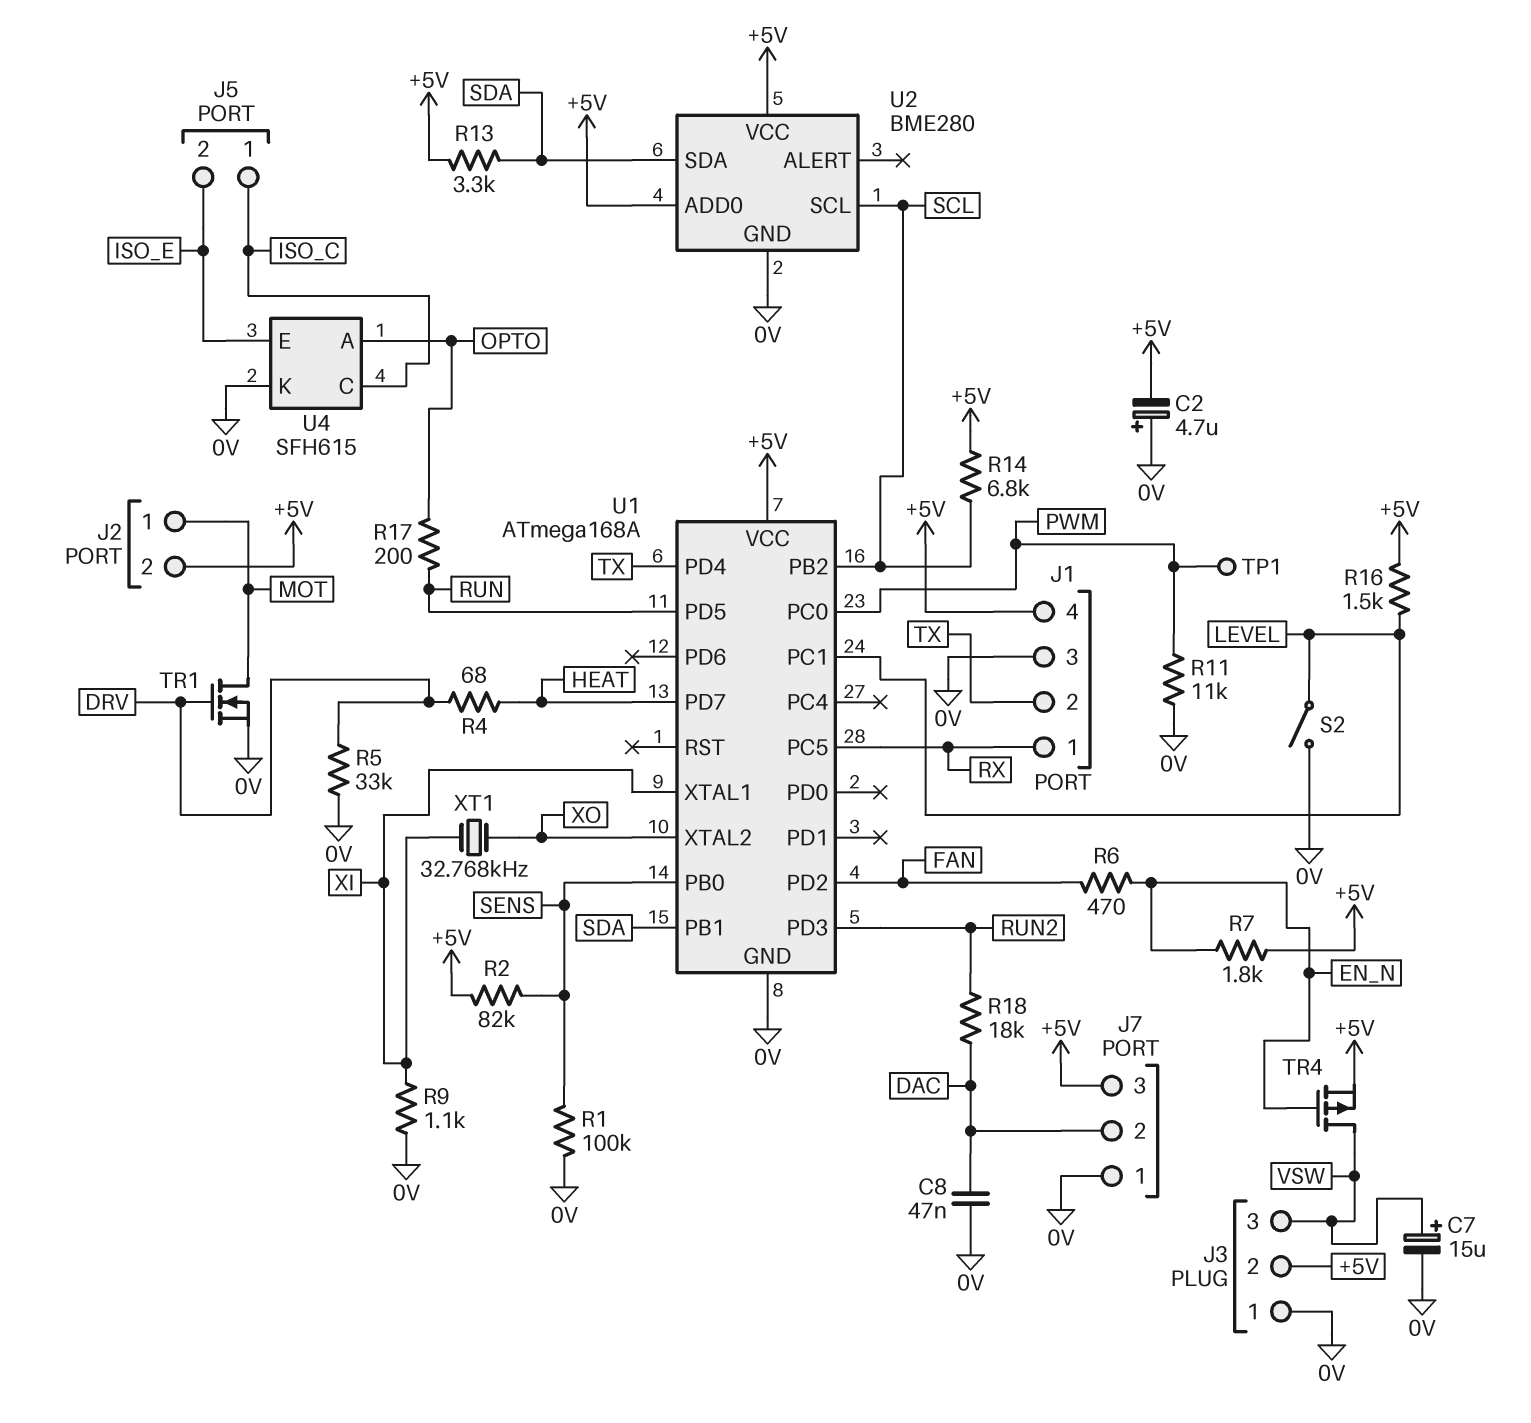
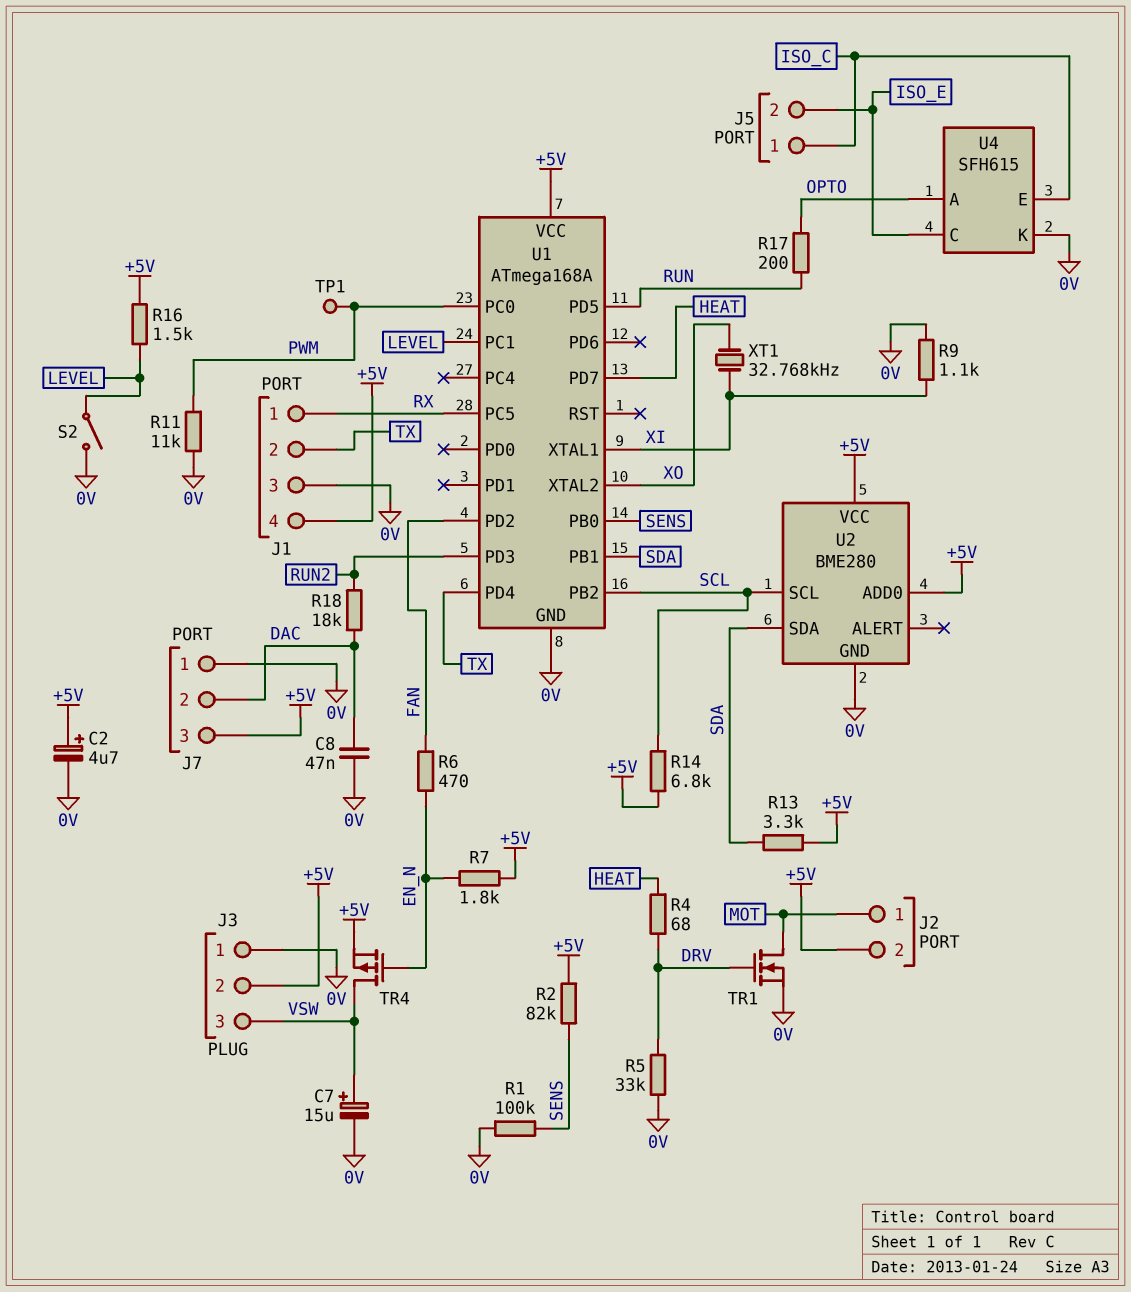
C2: 4.7uF (plus 0V, minus +5V) -> 4.7uF (plus +5V, minus 0V)
U4 pin C: ISO_C -> ISO_E
U4 pin E: ISO_E -> ISO_C

